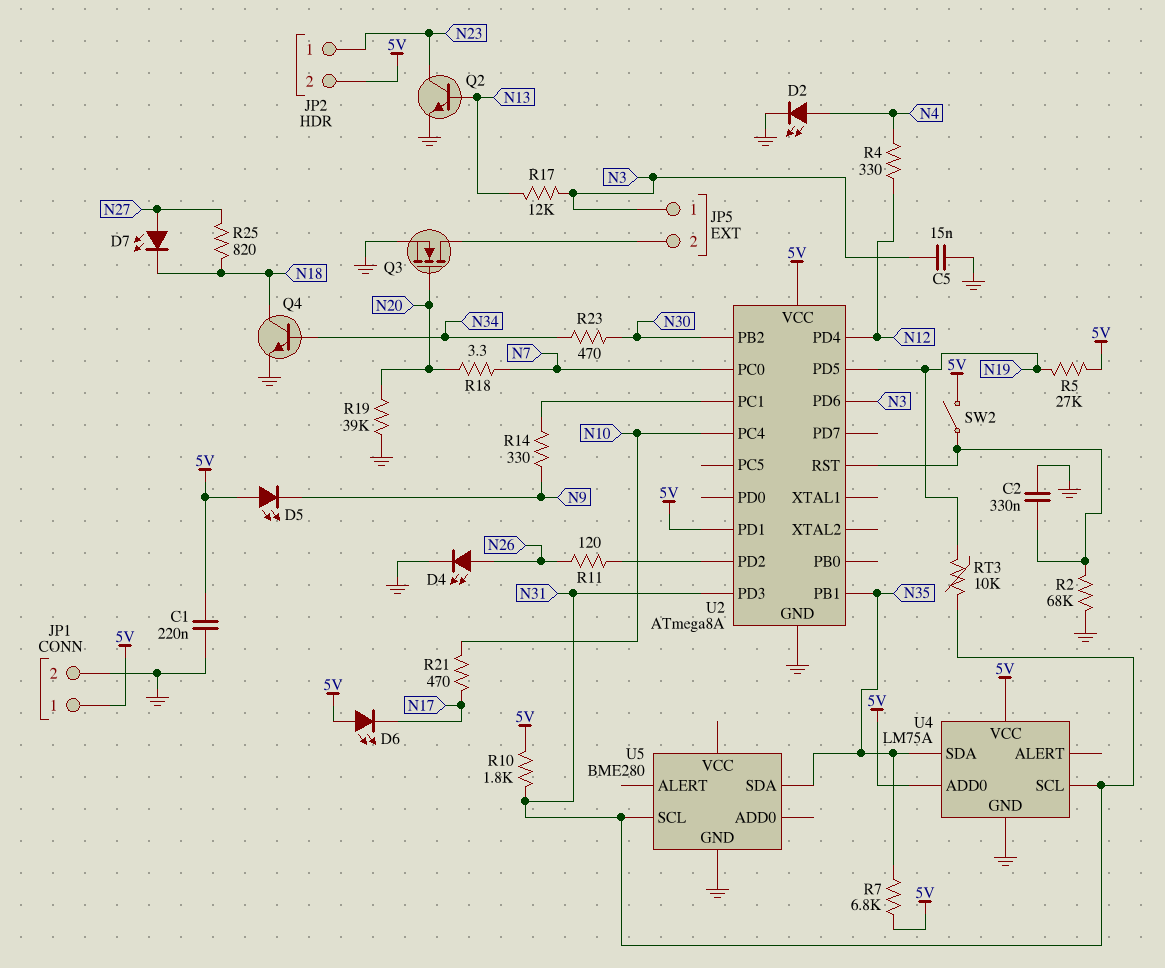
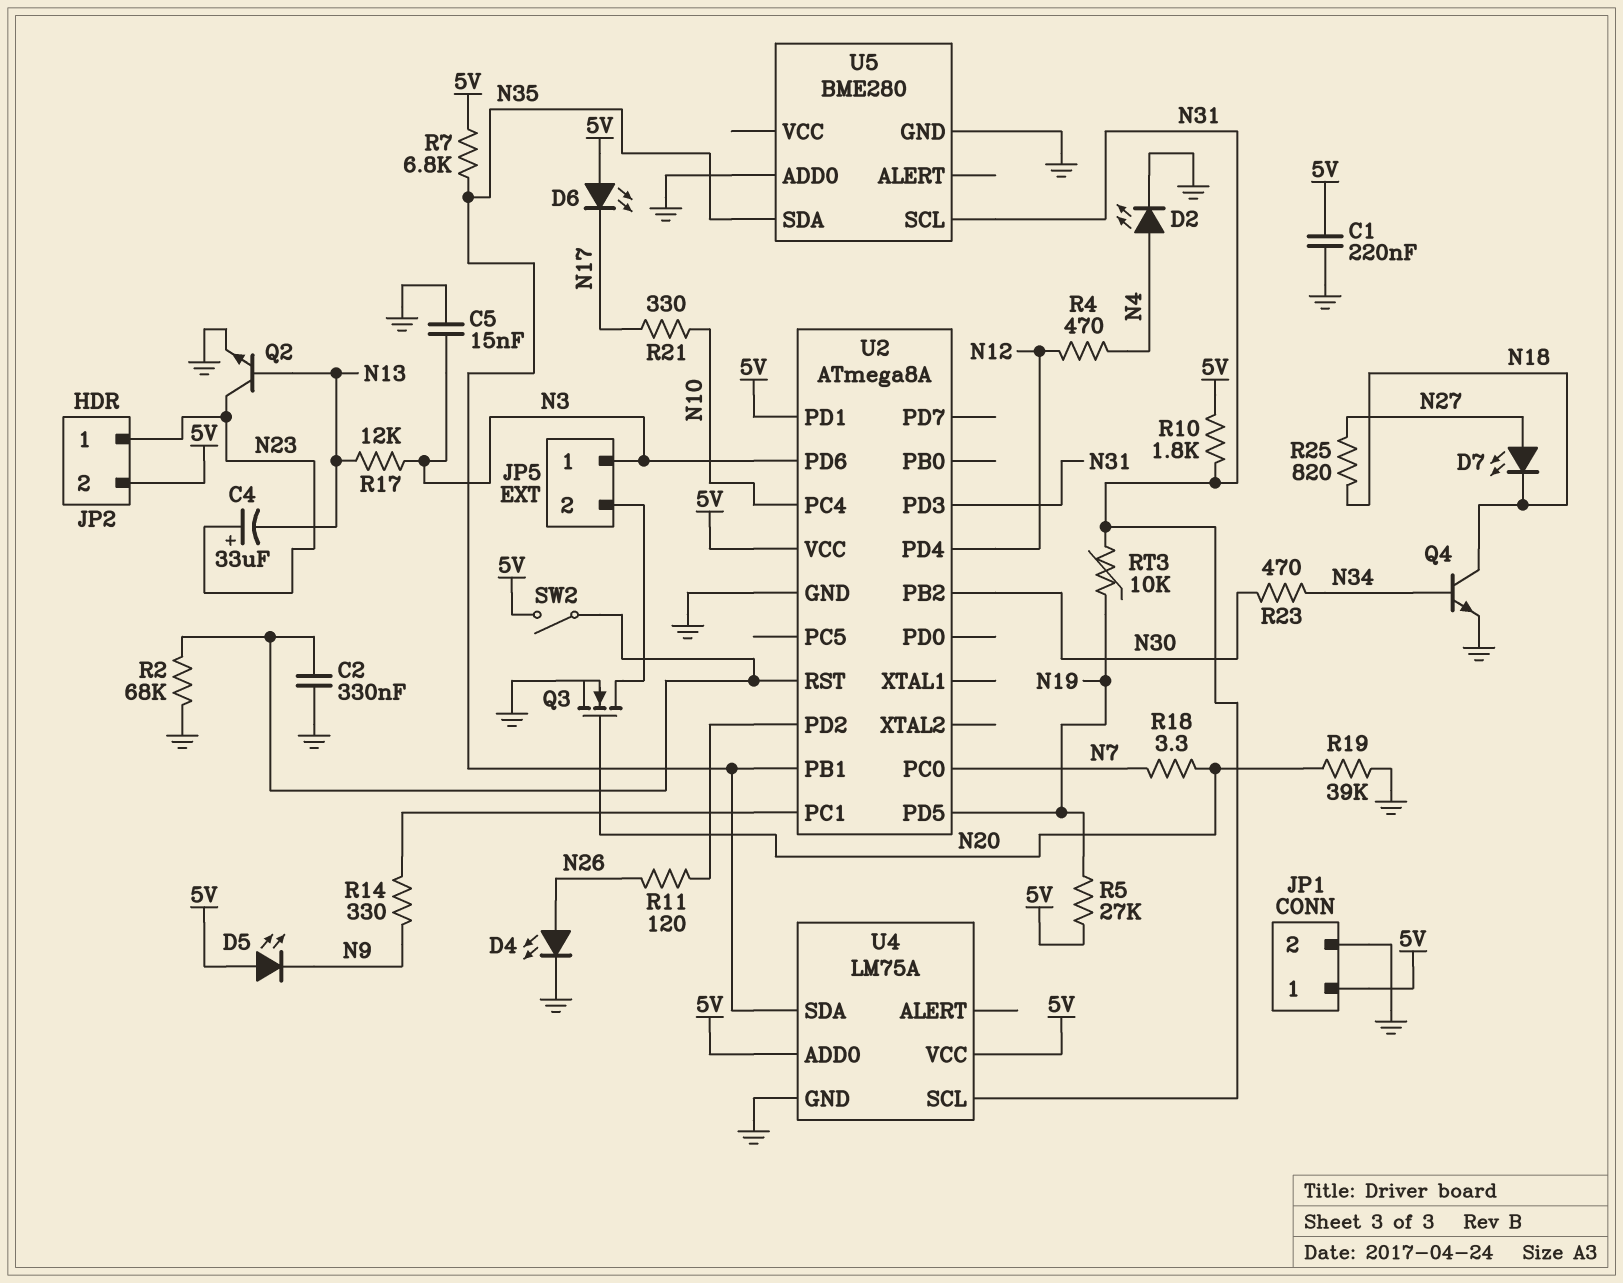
C4: none -> 33uF (plus N23, minus N13)
R4: 330 (N4, N12) -> 470 (N4, N12)
R21: 470 (N10, N17) -> 330 (N10, N17)
U5 pin ADD0: none -> GND

